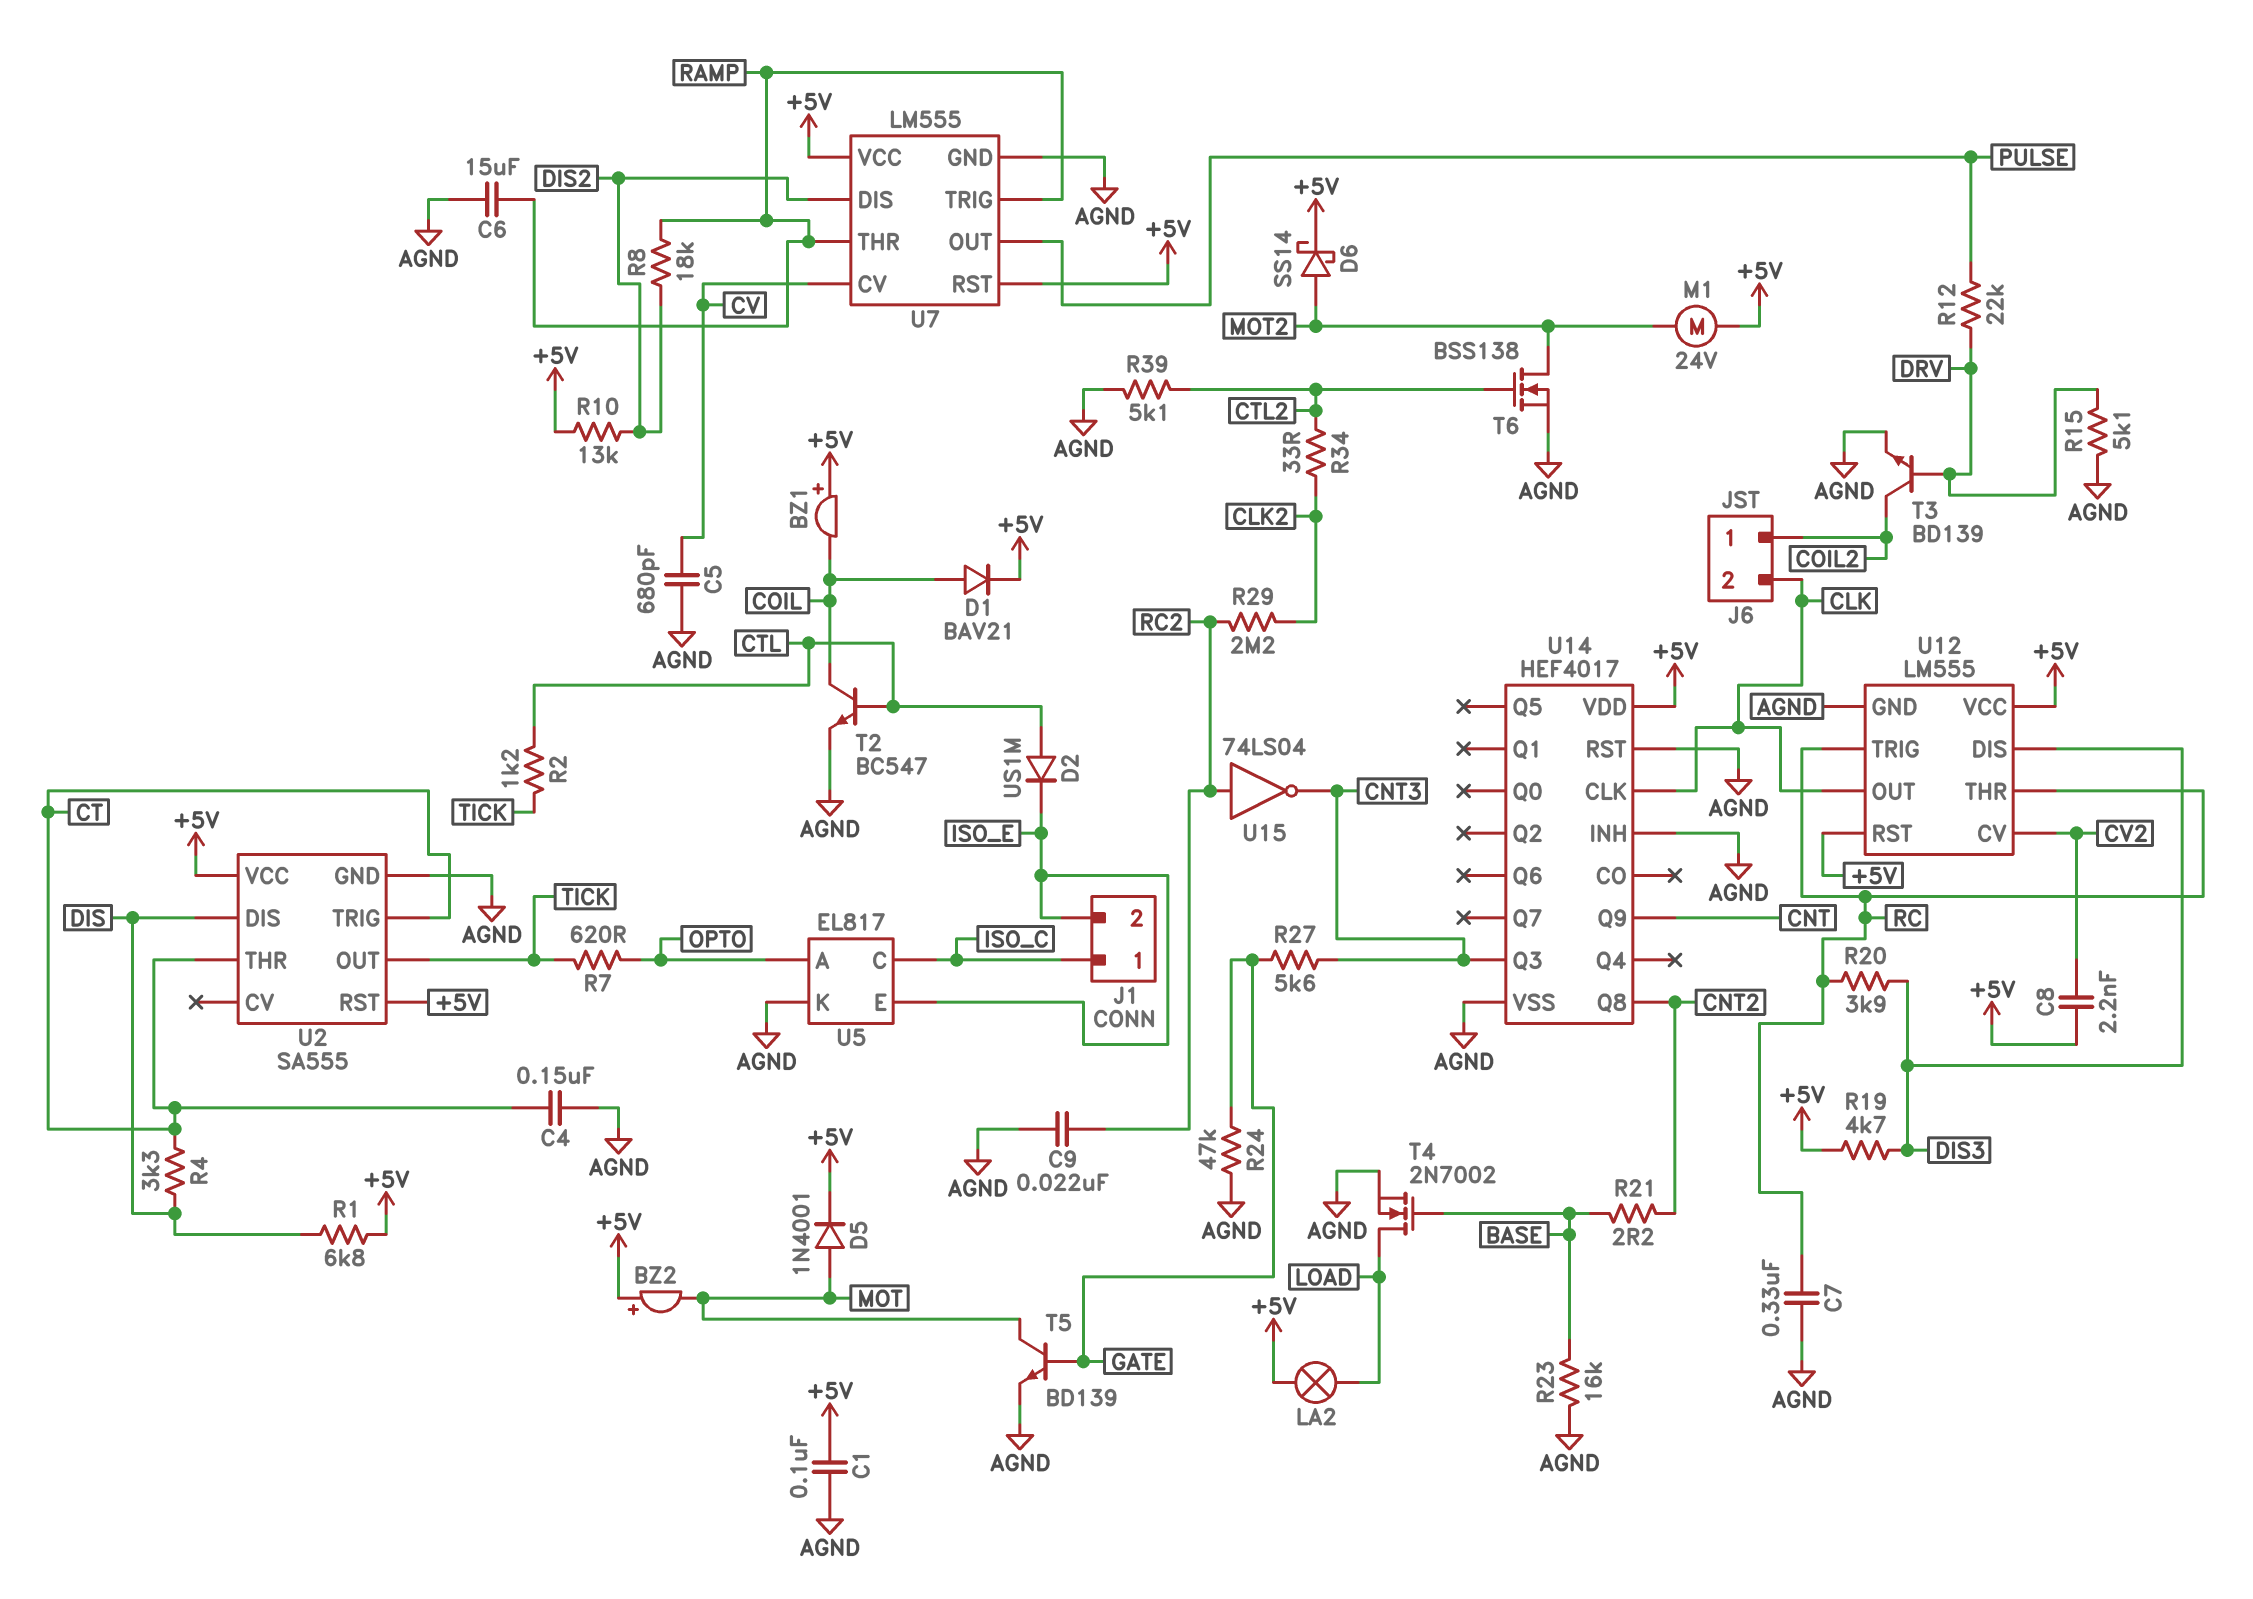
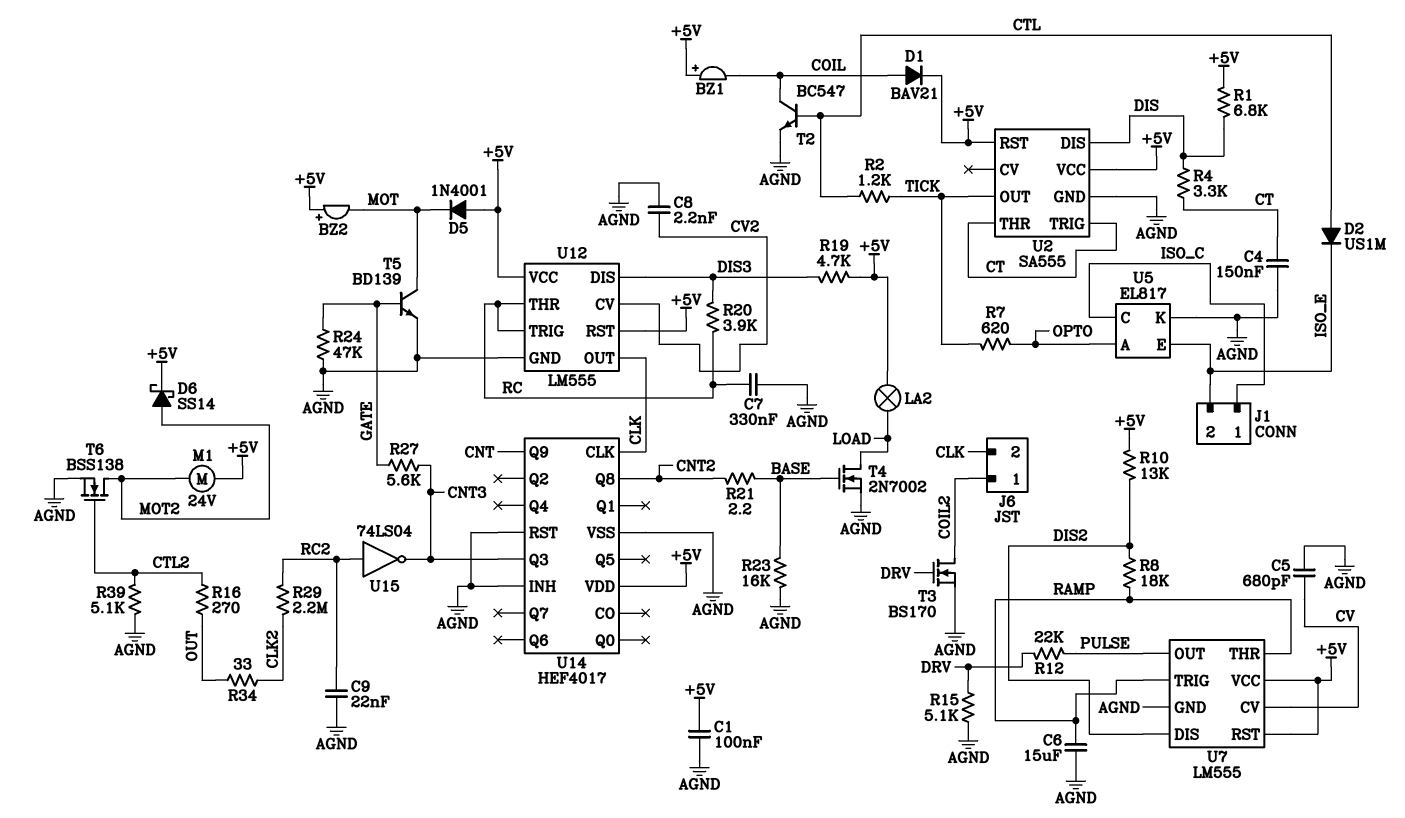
C8: 2.2nF (+5V, CV2) -> 2.2nF (AGND, CV2)
D5: diode 1N4001 (A MOT, K +5V) -> diode 1N4001 (A +5V, K MOT)
R16: none -> 270 (CTL2, OUT)
R34: 33 (CLK2, CTL2) -> 33 (CLK2, OUT)
T3: NPN BD139 (B DRV, C COIL2, E AGND) -> NMOS BS170 (G DRV, D COIL2, S AGND)

